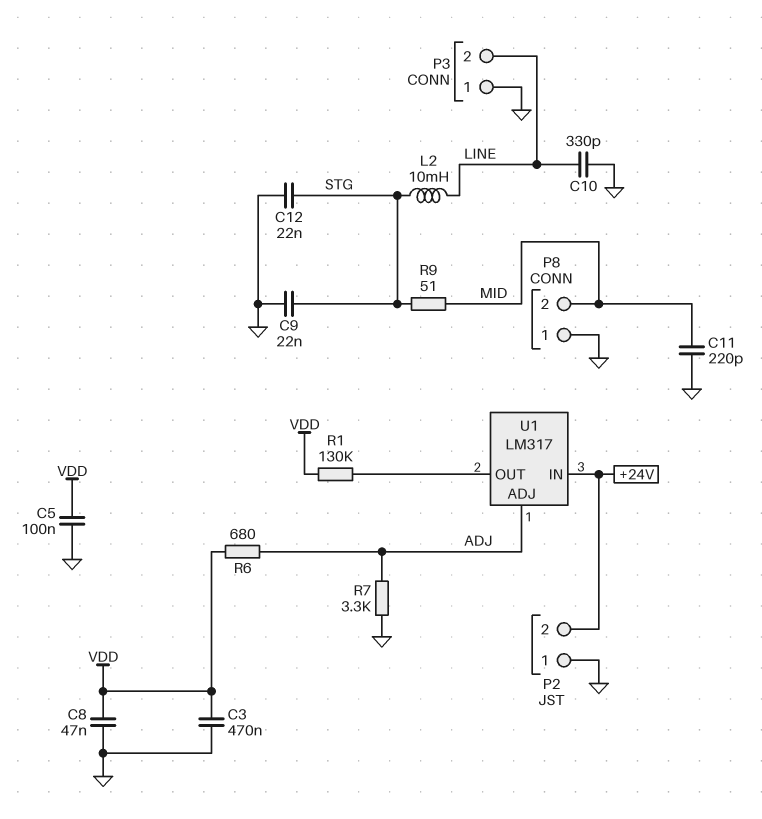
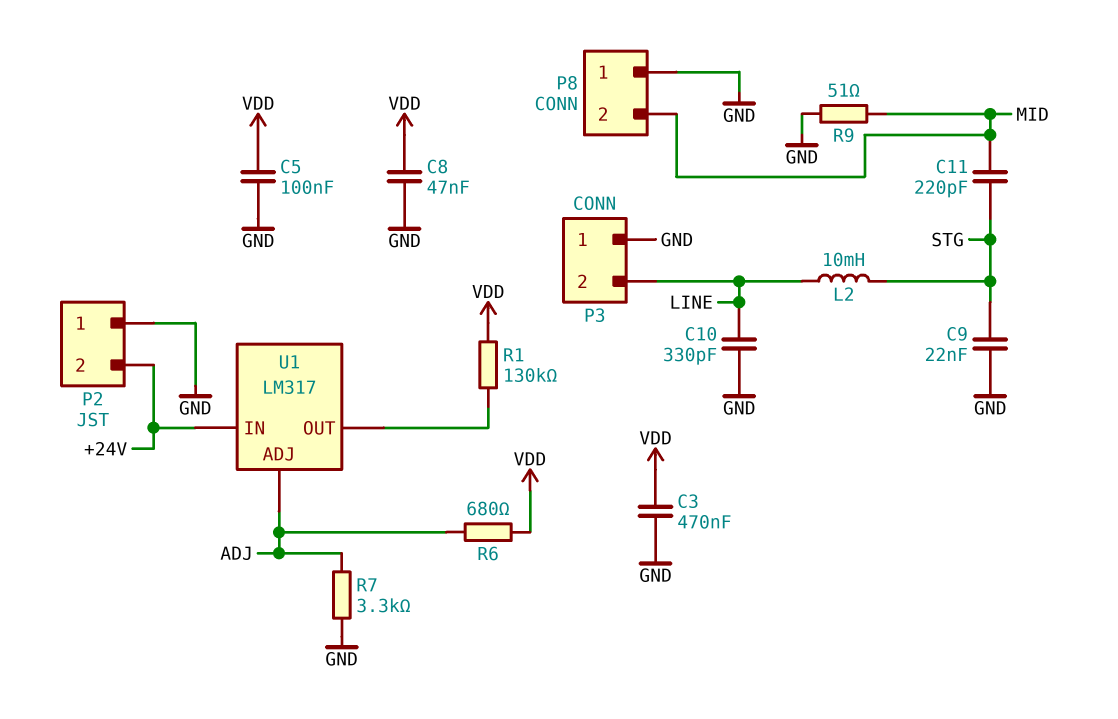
C11: 220pF (GND, MID) -> 220pF (MID, STG)
C12: 22nF (GND, STG) -> none
R9: 51 (MID, STG) -> 51 (GND, MID)

